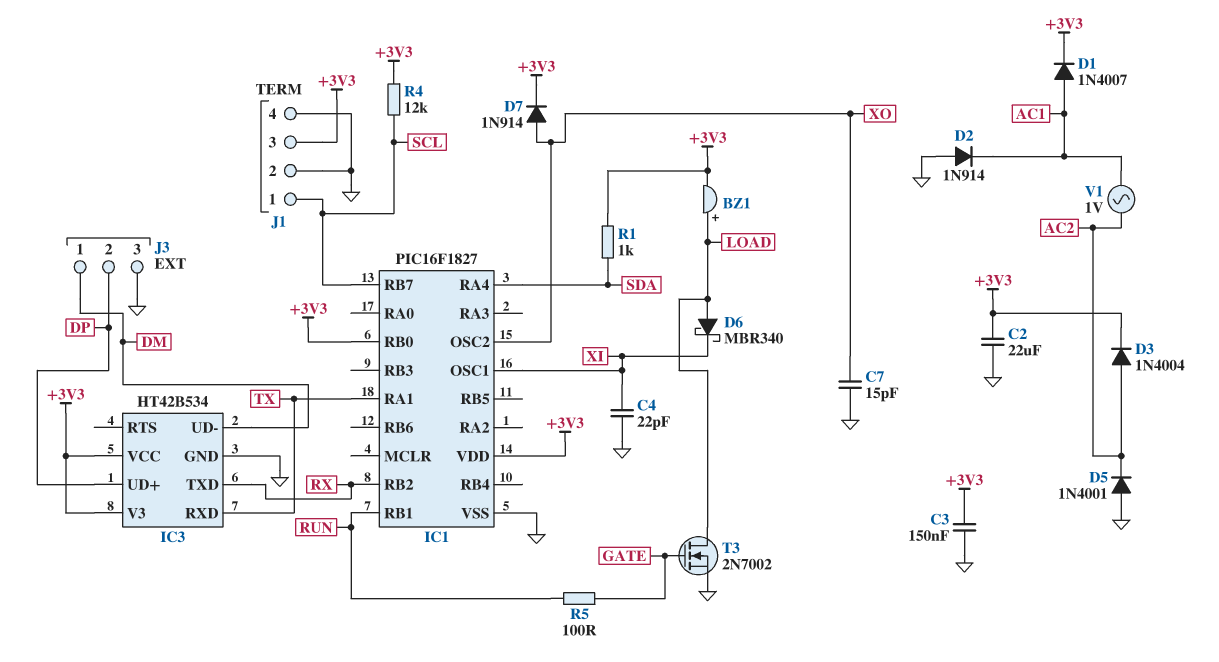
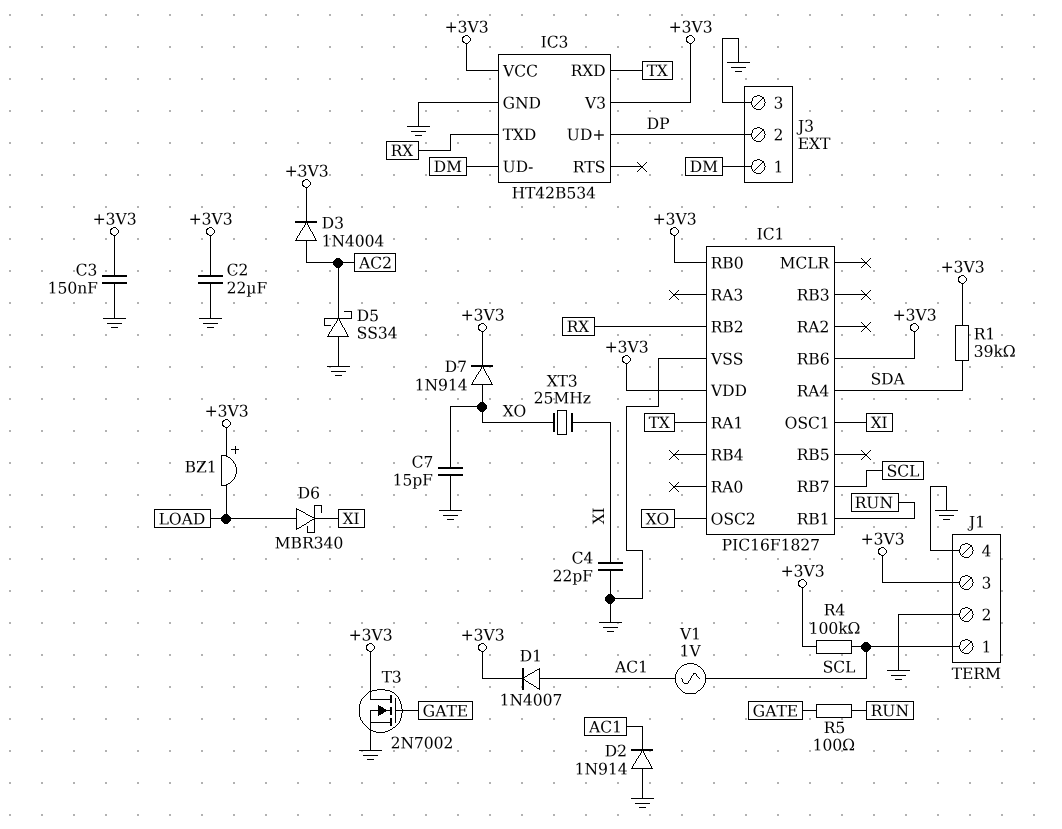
BZ1: buzzer (plus LOAD, minus +3V3) -> buzzer (plus +3V3, minus LOAD)
D5: diode 1N4001 (A GND, K AC2) -> schottky SS34 (A GND, K AC2)
IC1 pin RB6: none -> +3V3
R1: 1k (+3V3, SDA) -> 39k (+3V3, SDA)
R4: 12k (+3V3, SCL) -> 100k (+3V3, SCL)
T3: NMOS 2N7002 (G GATE, D LOAD, S GND) -> NMOS 2N7002 (G GATE, D +3V3, S GND)
V1: AC 1V (AC1, AC2) -> AC 1V (AC1, SCL)
XT3: none -> 25MHz (XI, XO)

